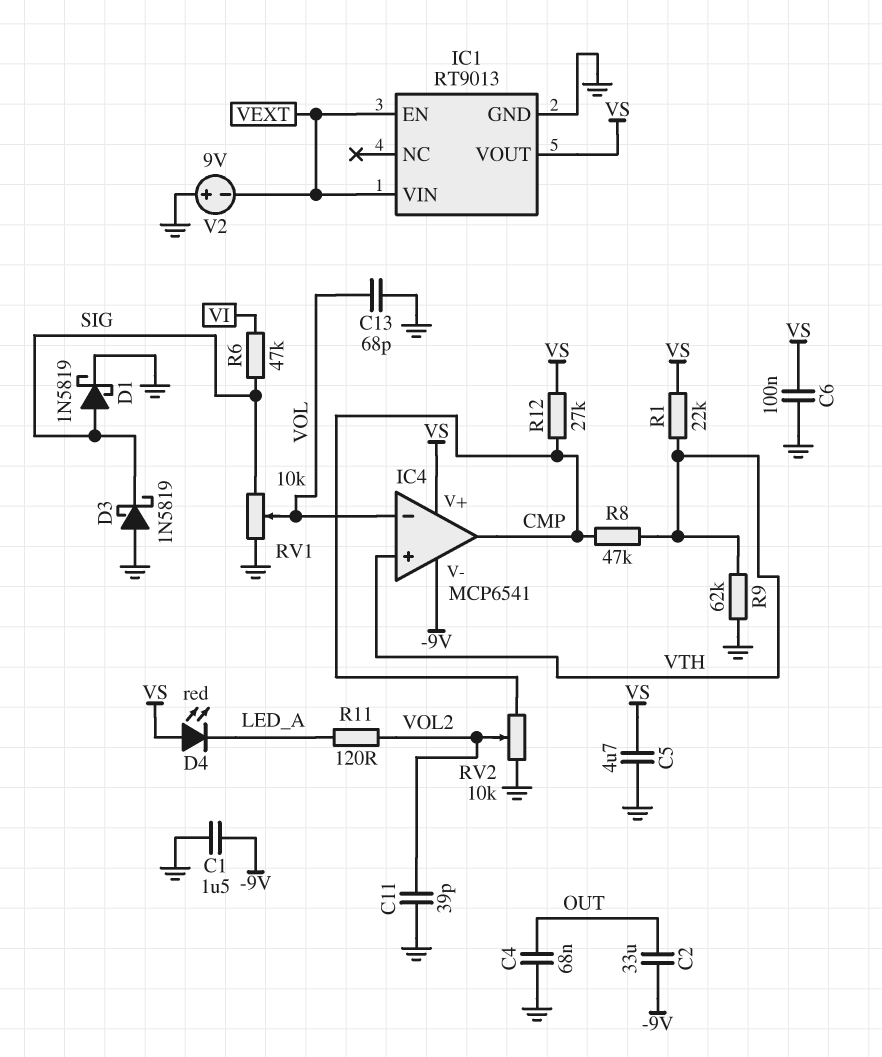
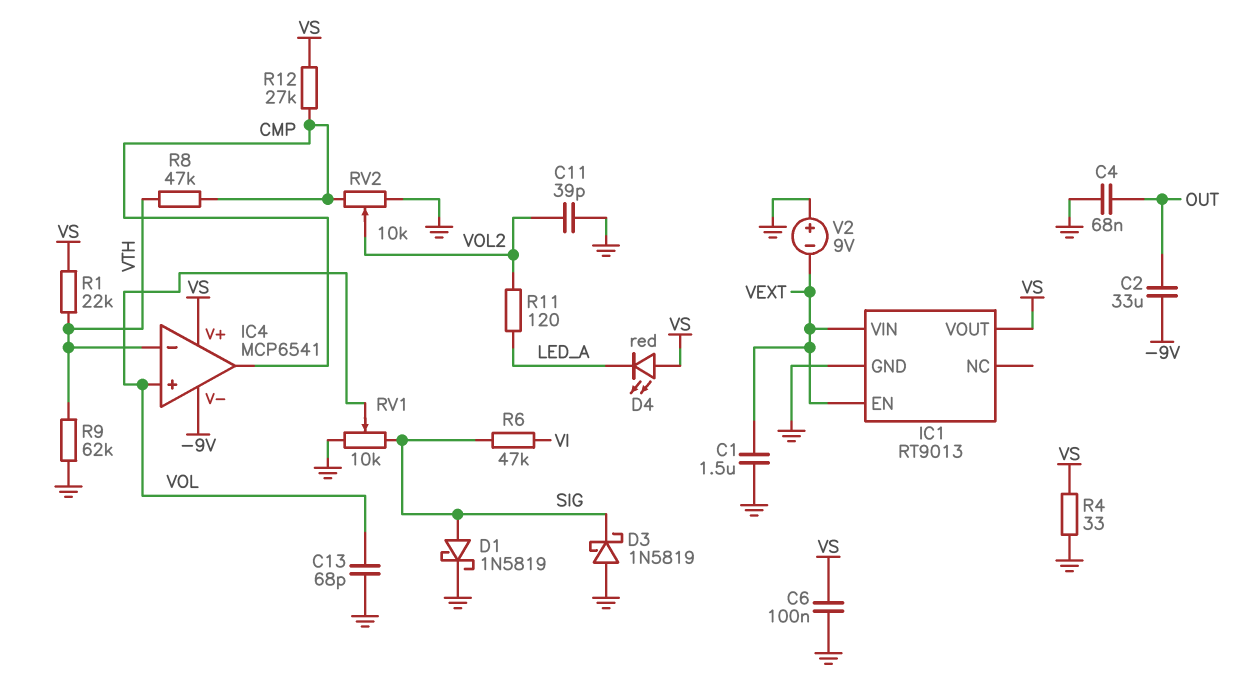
C1: 1.5uF (-9V, GND) -> 1.5uF (GND, VEXT)
C5: 4.7uF (GND, VS) -> none
IC4 pin in+: VTH -> VOL
IC4 pin in-: VOL -> VTH
R4: none -> 33 (GND, VS)

